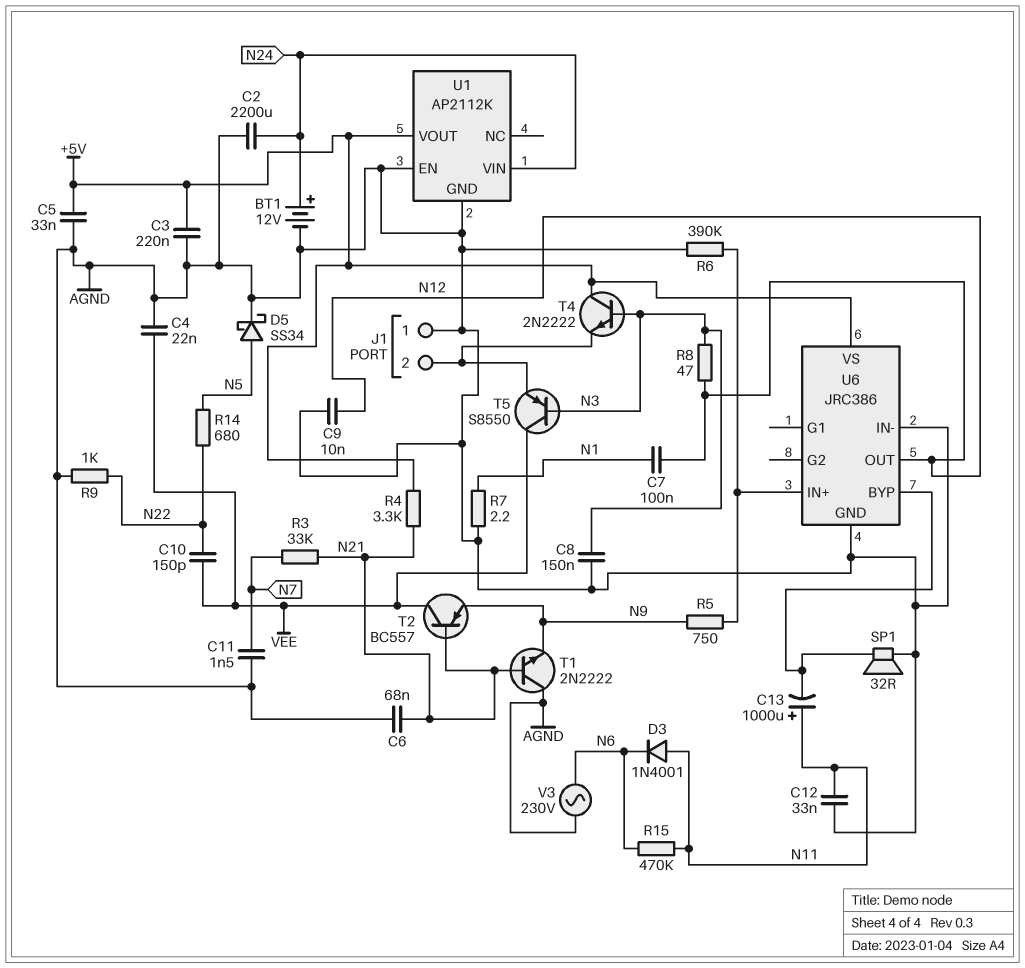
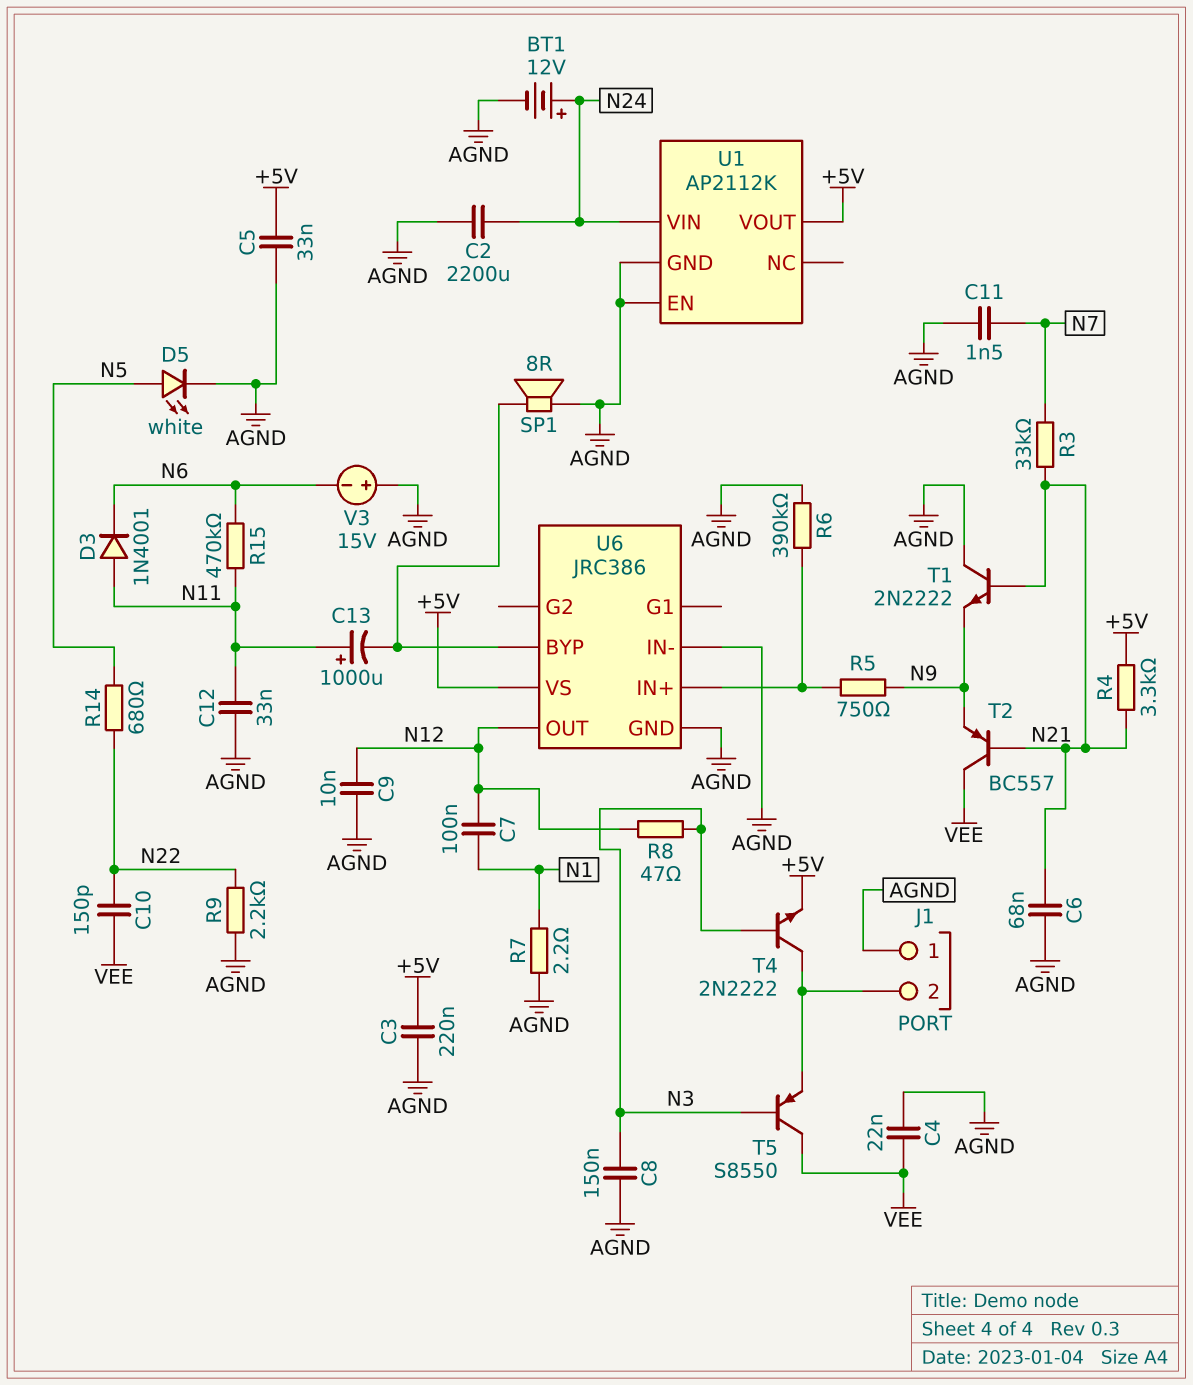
D5: schottky SS34 (A N5, K AGND) -> LED white (A N5, K AGND)
R9: 1k (AGND, N22) -> 2.2k (AGND, N22)
SP1: speaker 32R (AGND, U6/BYP) -> speaker 8R (AGND, U6/BYP)
T4: NPN 2N2222 (B N3, C +5V, E J1/2) -> NPN 2N2222 (B N3, C J1/2, E +5V)
V3: AC 230V (AGND, N6) -> 15V (plus AGND, minus N6)

